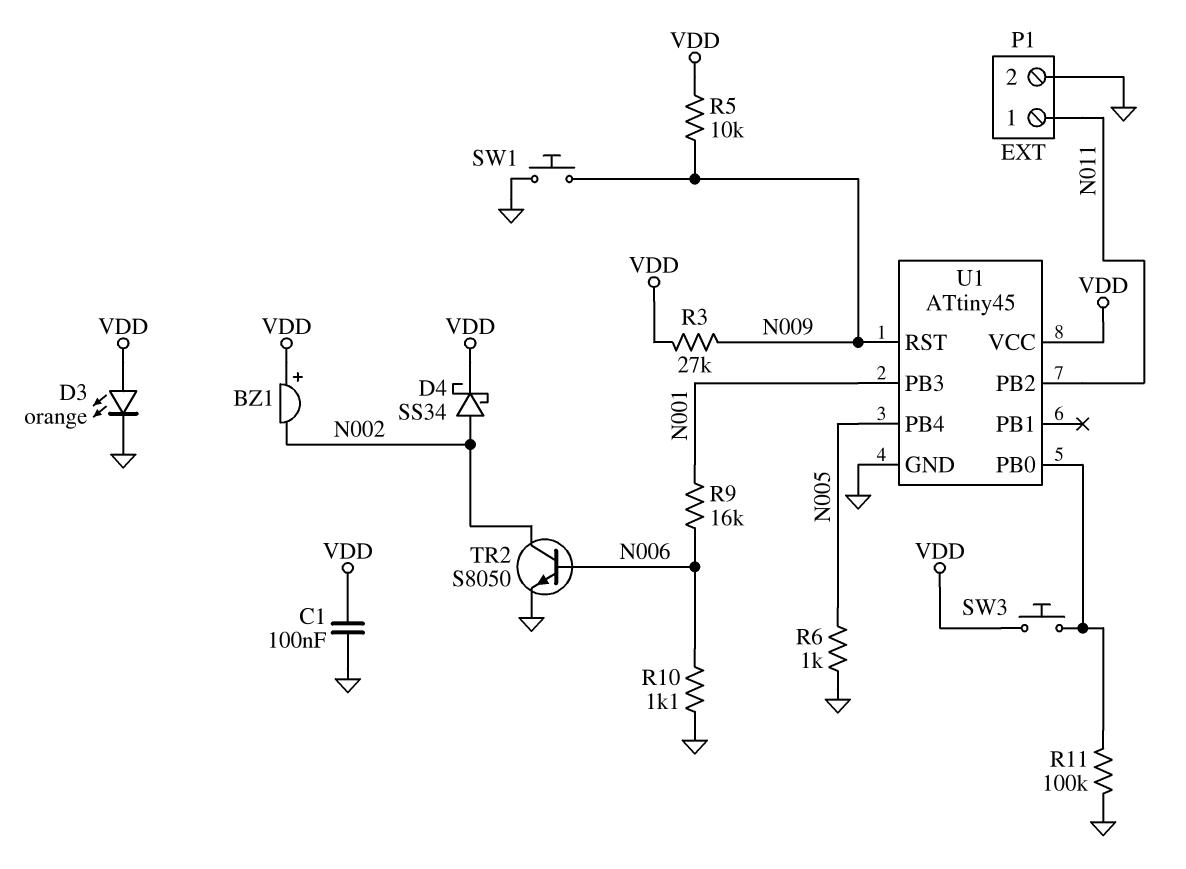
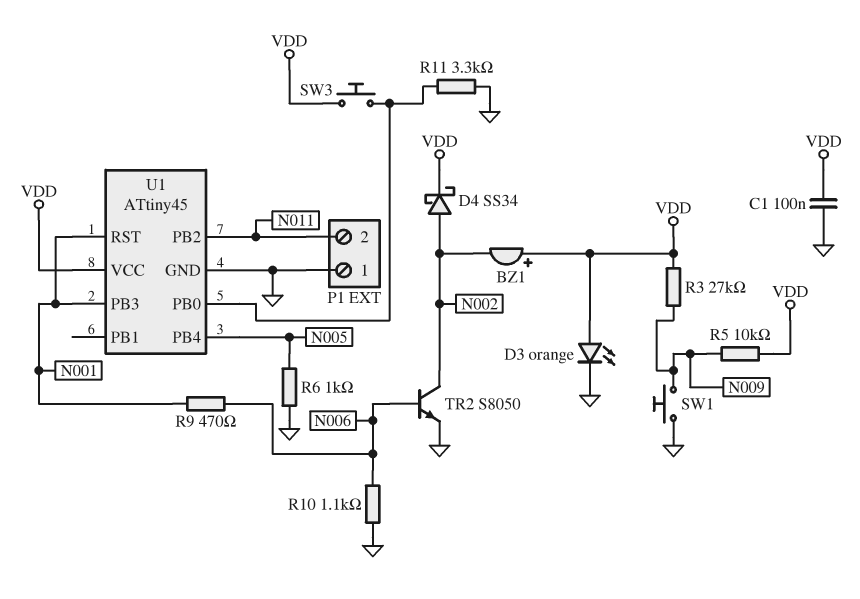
P1 pin 1: N011 -> GND
P1 pin 2: GND -> N011
R9: 16k (N001, N006) -> 470 (N001, N006)
R11: 100k (GND, U1/PB0) -> 3.3k (GND, U1/PB0)
U1 pin RST: N009 -> N001

